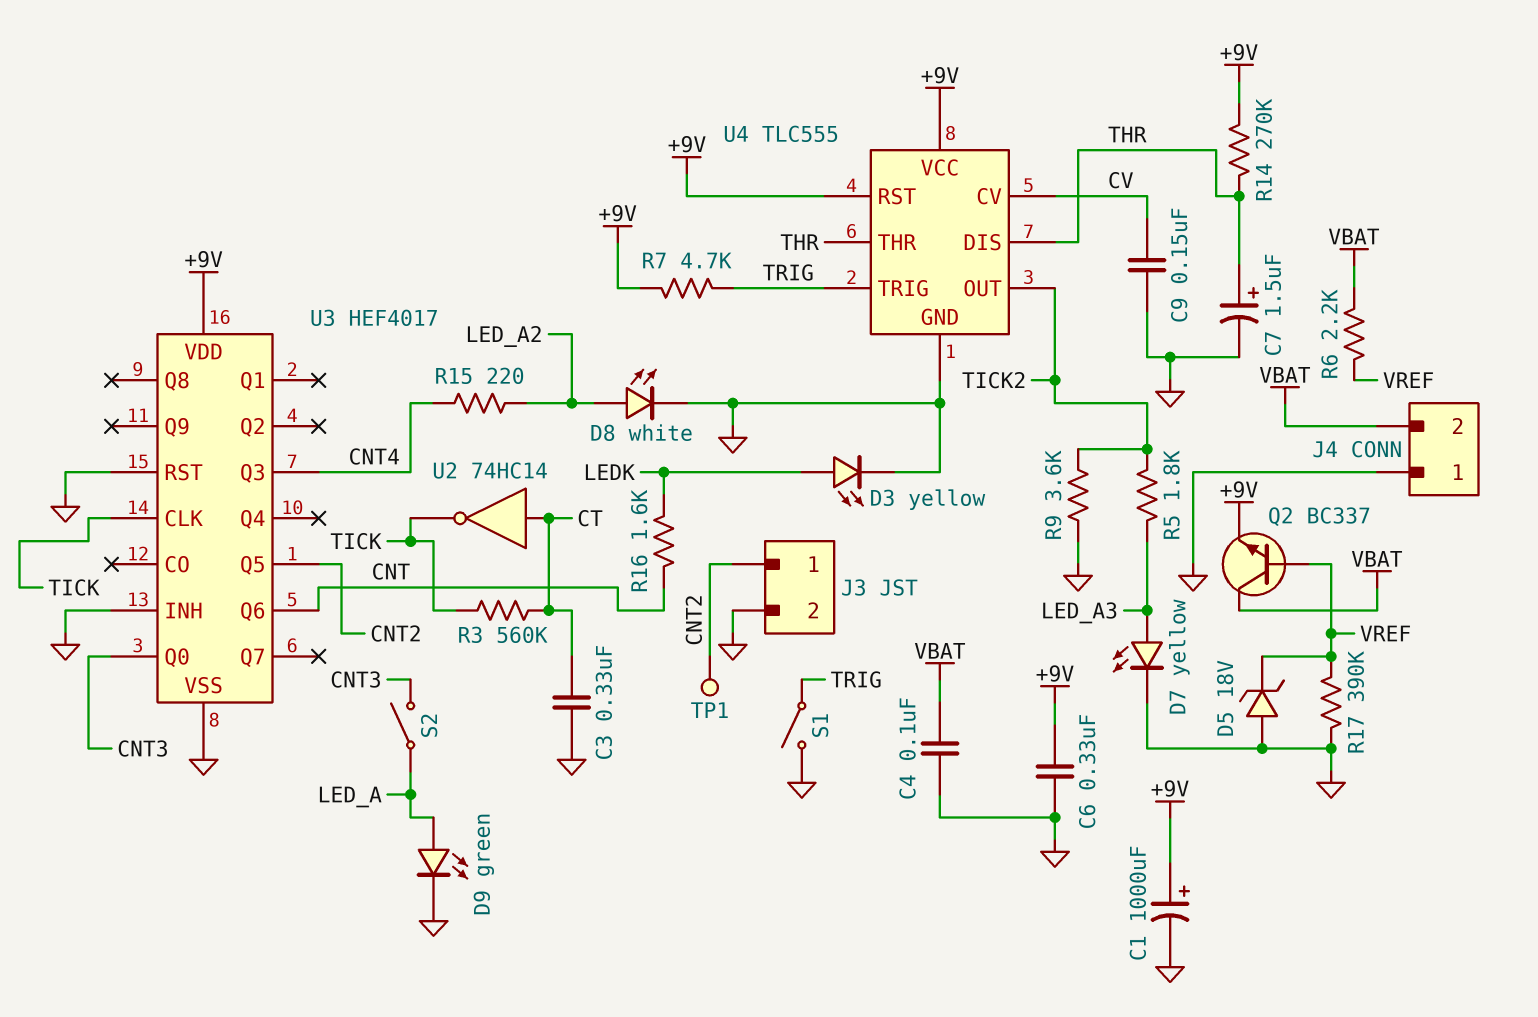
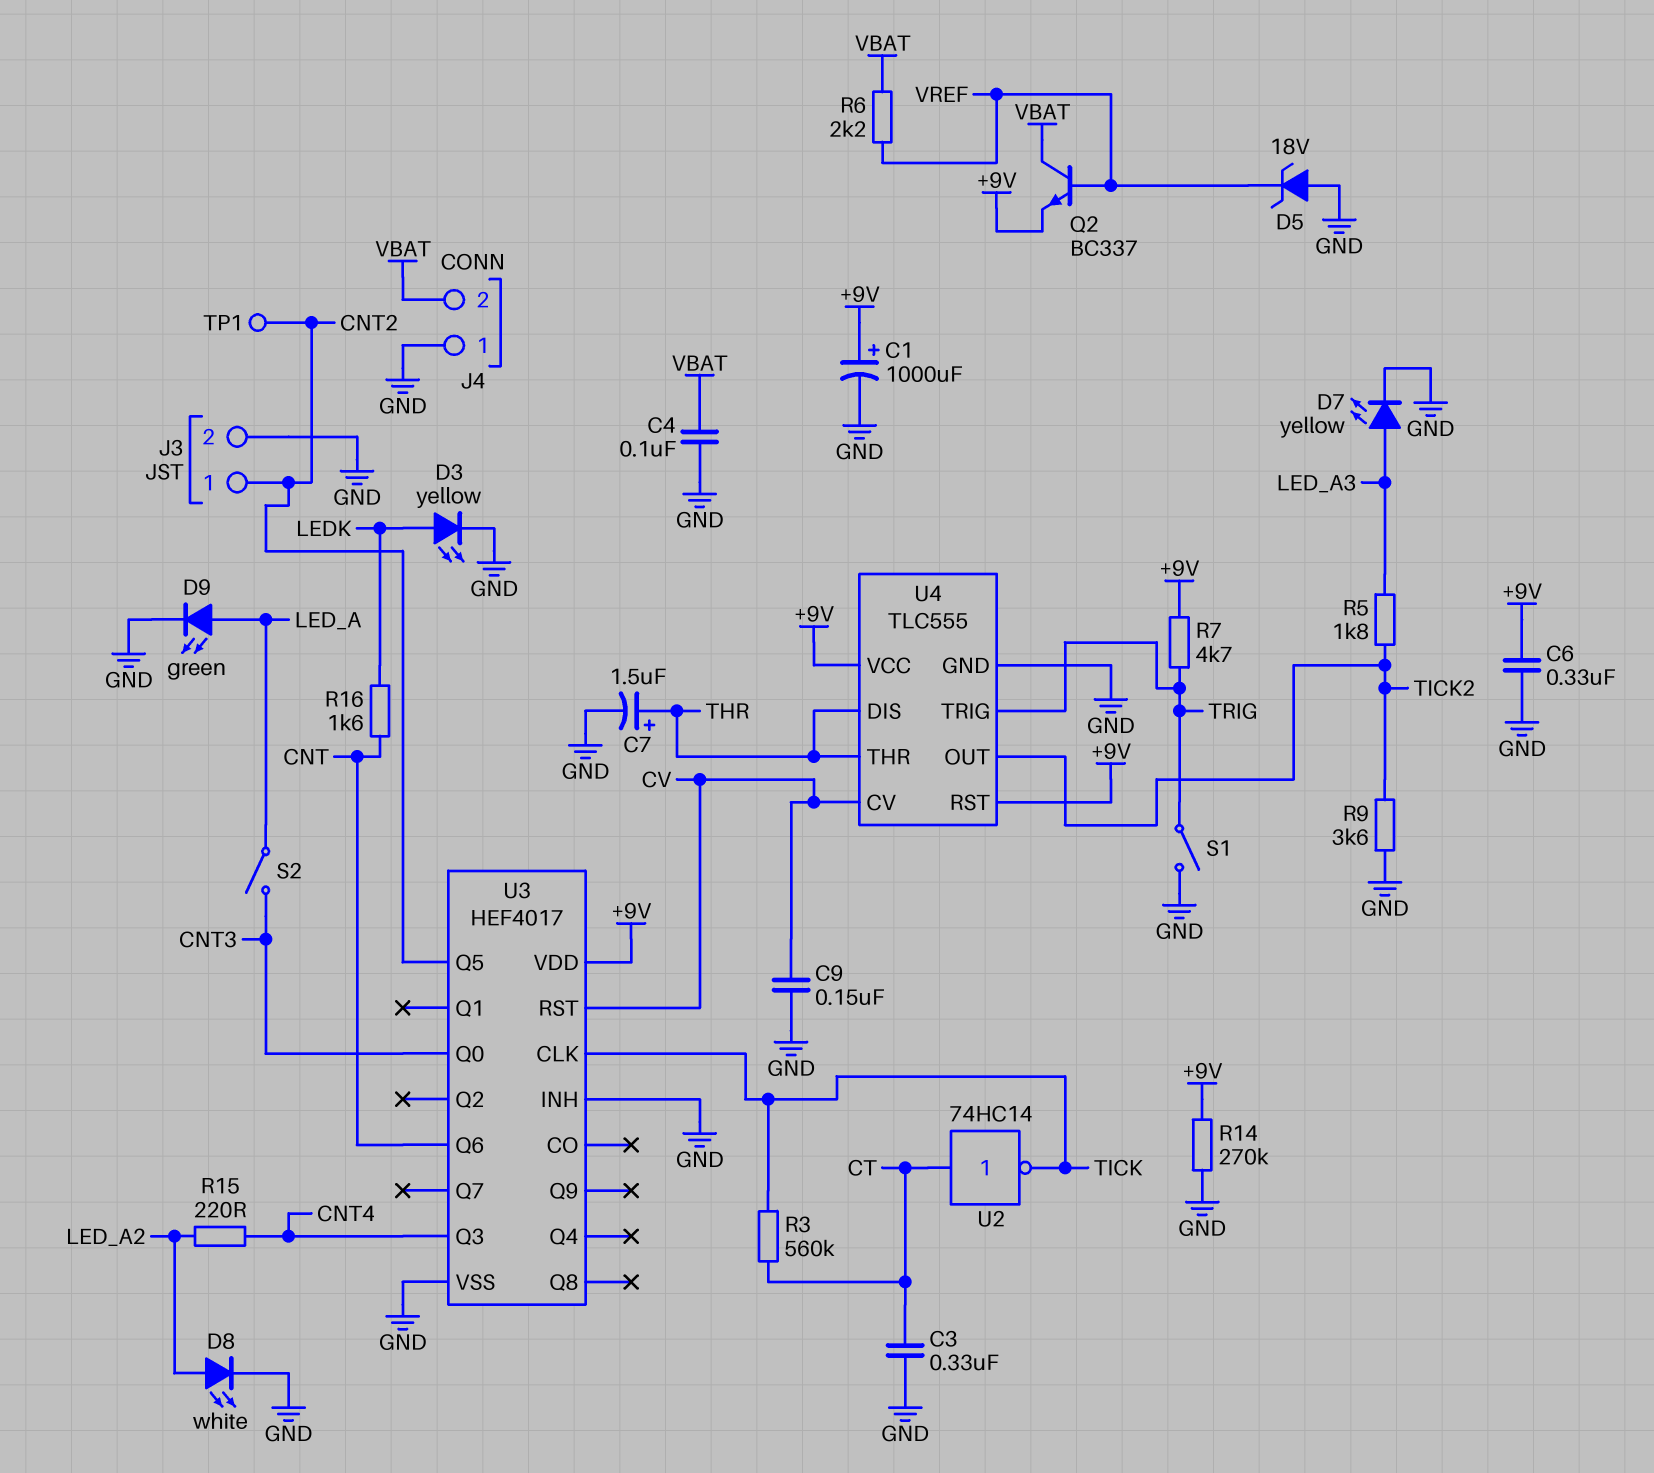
R14: 270k (+9V, THR) -> 270k (+9V, GND)
R17: 390k (GND, VREF) -> none
U3 pin RST: GND -> CV

